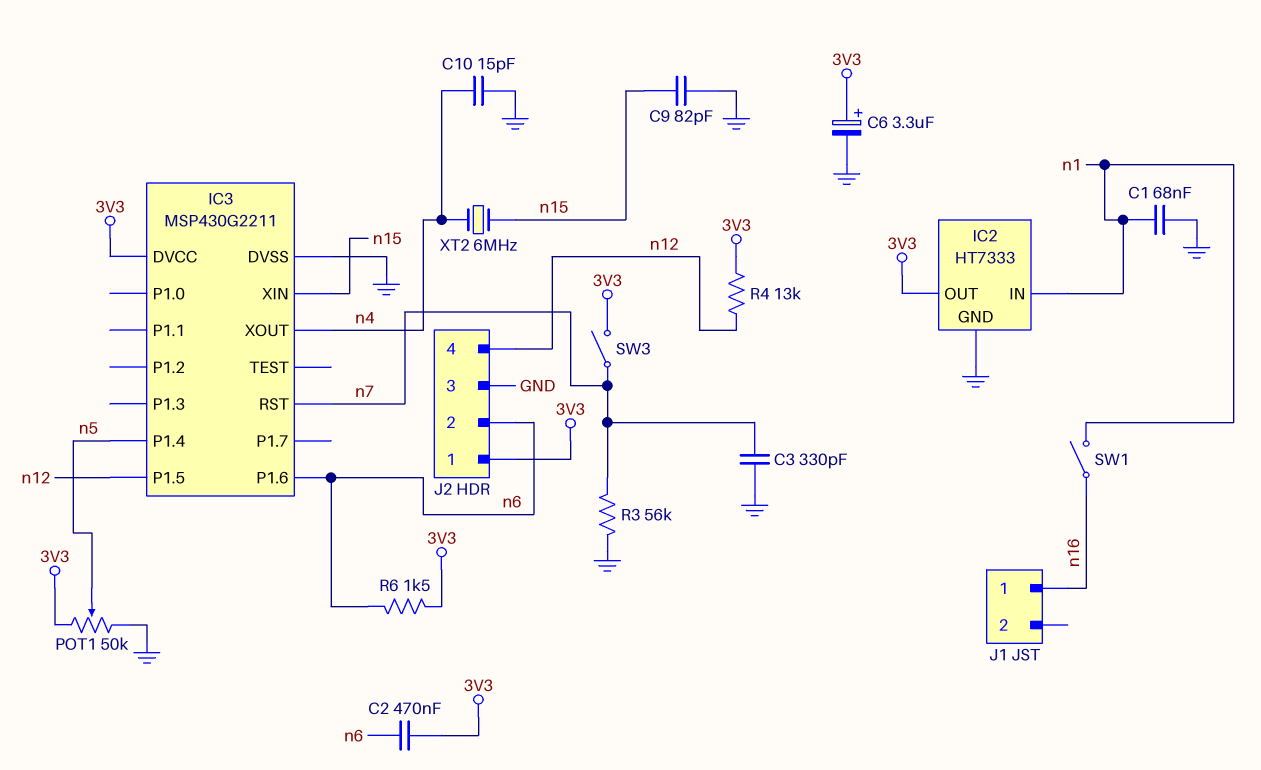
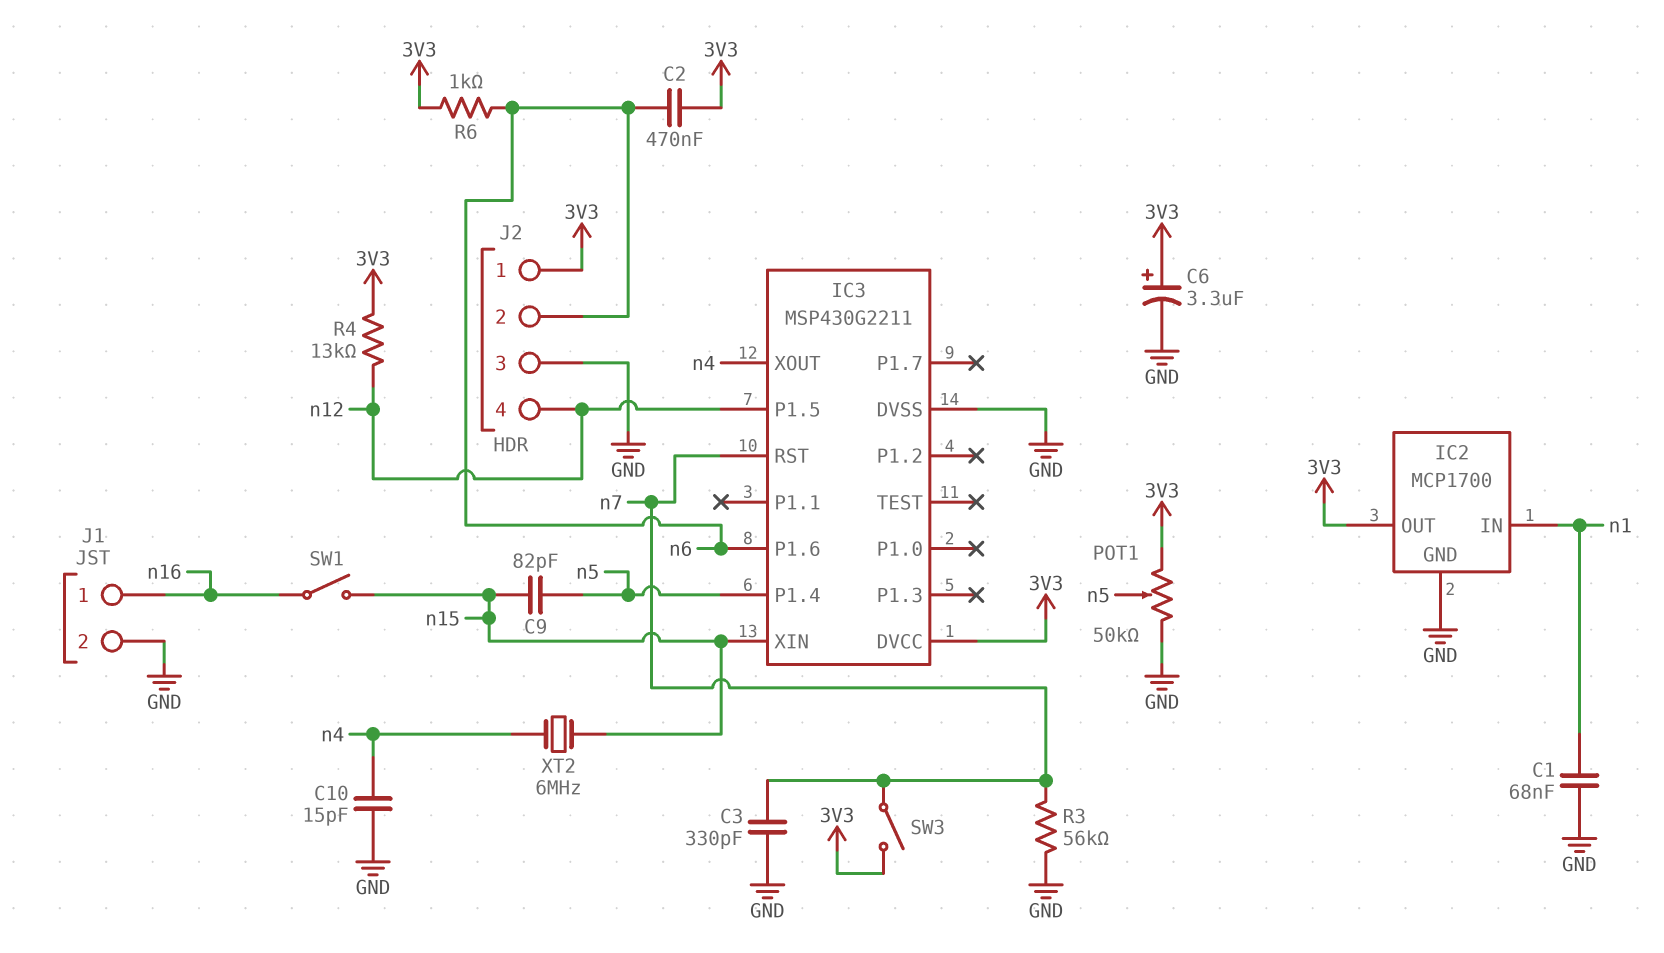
C9: 82pF (GND, n15) -> 82pF (n5, n15)
IC2: HT7333 -> MCP1700
J1 pin 2: none -> GND
R6: 1.5k (3V3, n6) -> 1k (3V3, n6)
SW1: switch (n1, n16) -> switch (n15, n16)

